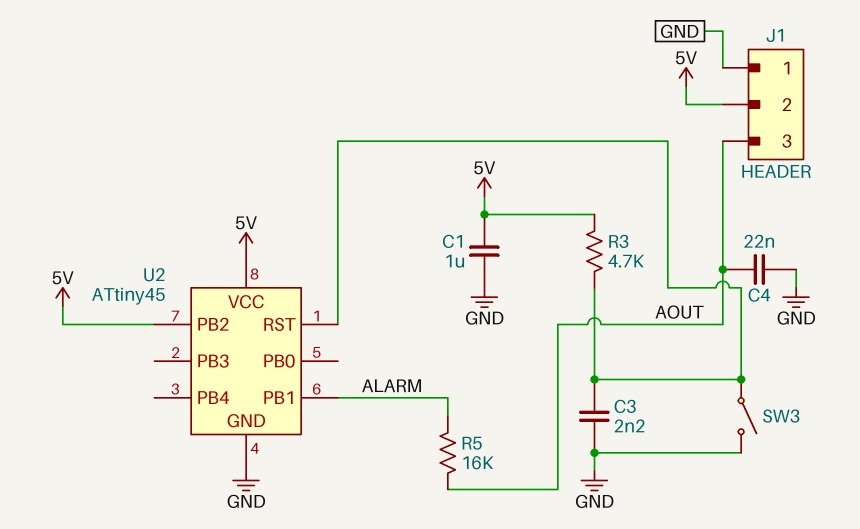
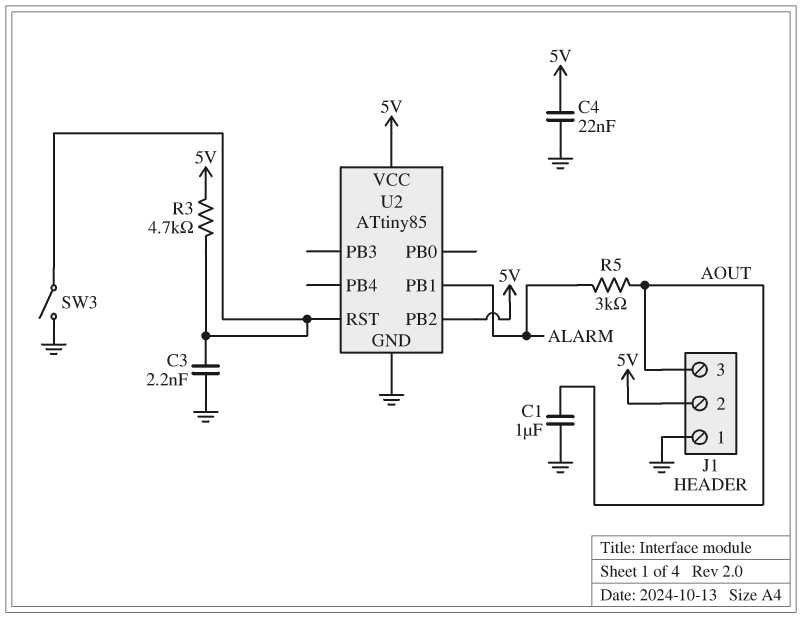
C1: 1uF (5V, GND) -> 1uF (AOUT, GND)
C4: 22nF (AOUT, GND) -> 22nF (5V, GND)
R5: 16k (ALARM, AOUT) -> 3k (ALARM, AOUT)
U2: ATtiny45 -> ATtiny85

